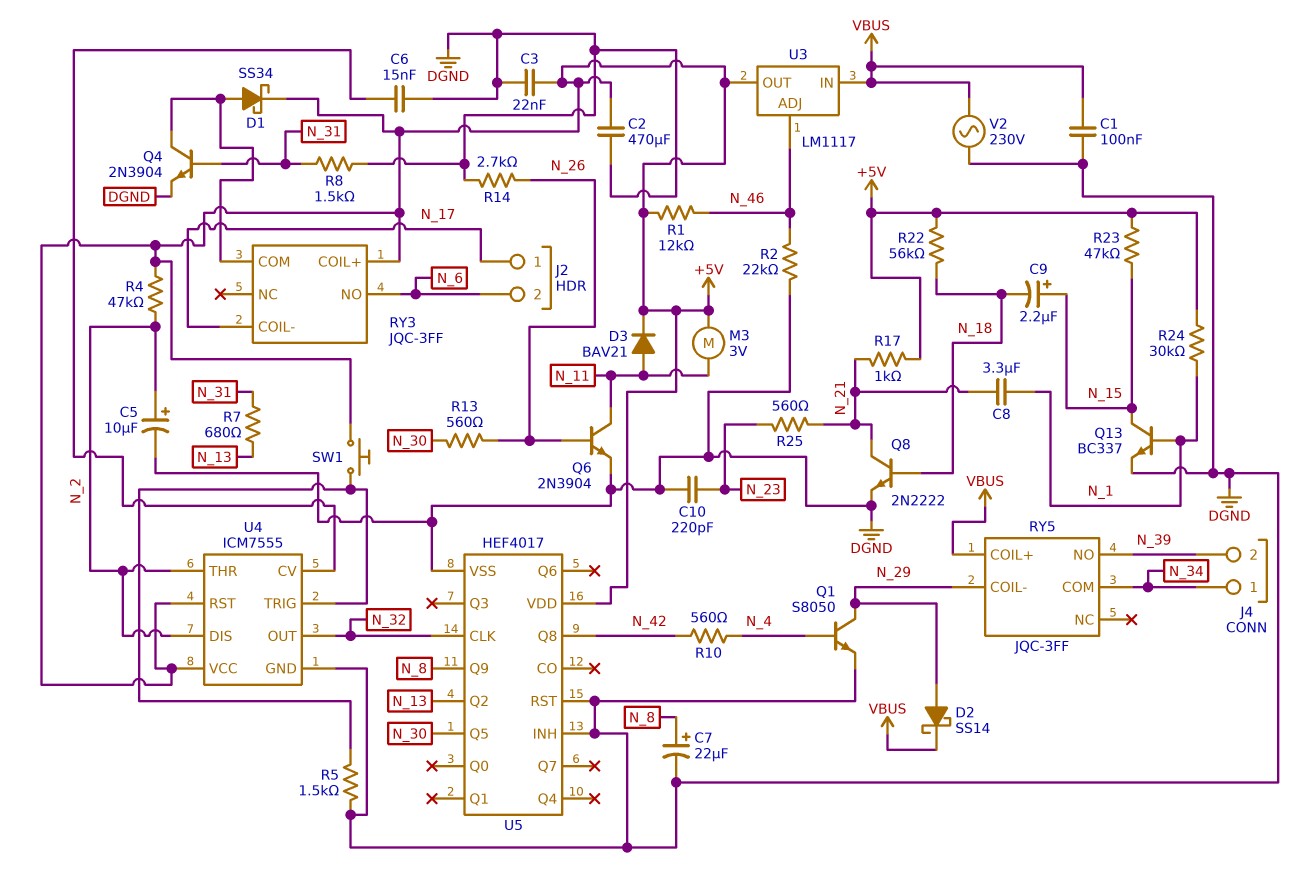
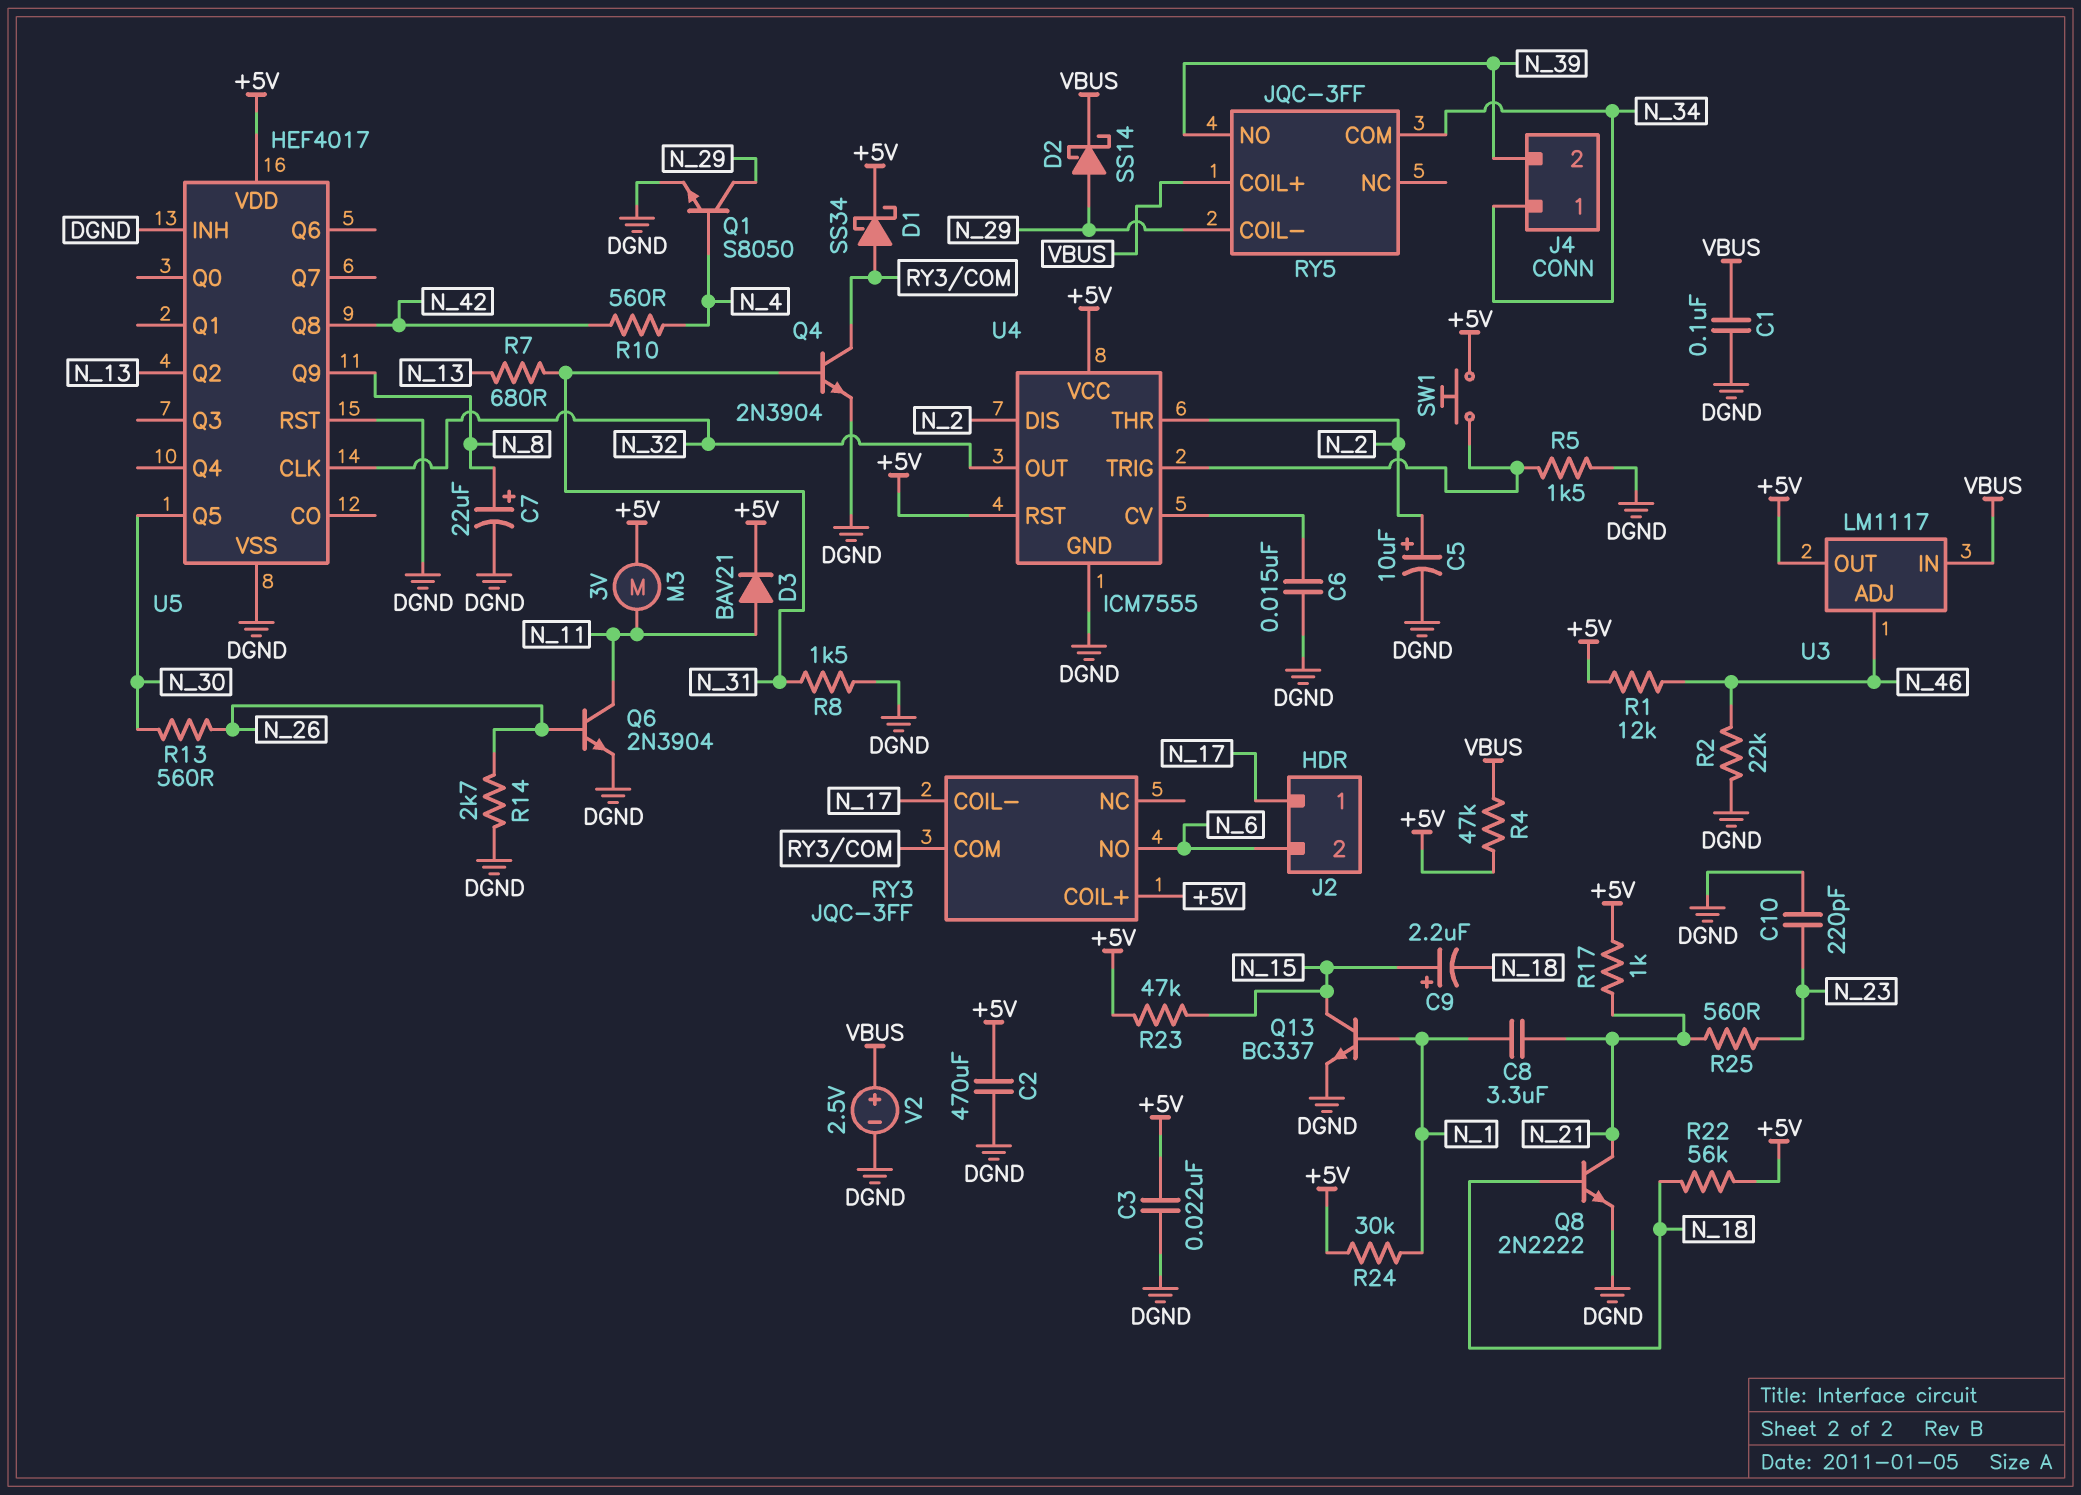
R4: 47k (+5V, N_2) -> 47k (+5V, VBUS)
V2: AC 230V (DGND, VBUS) -> 2.5V (plus VBUS, minus DGND)

